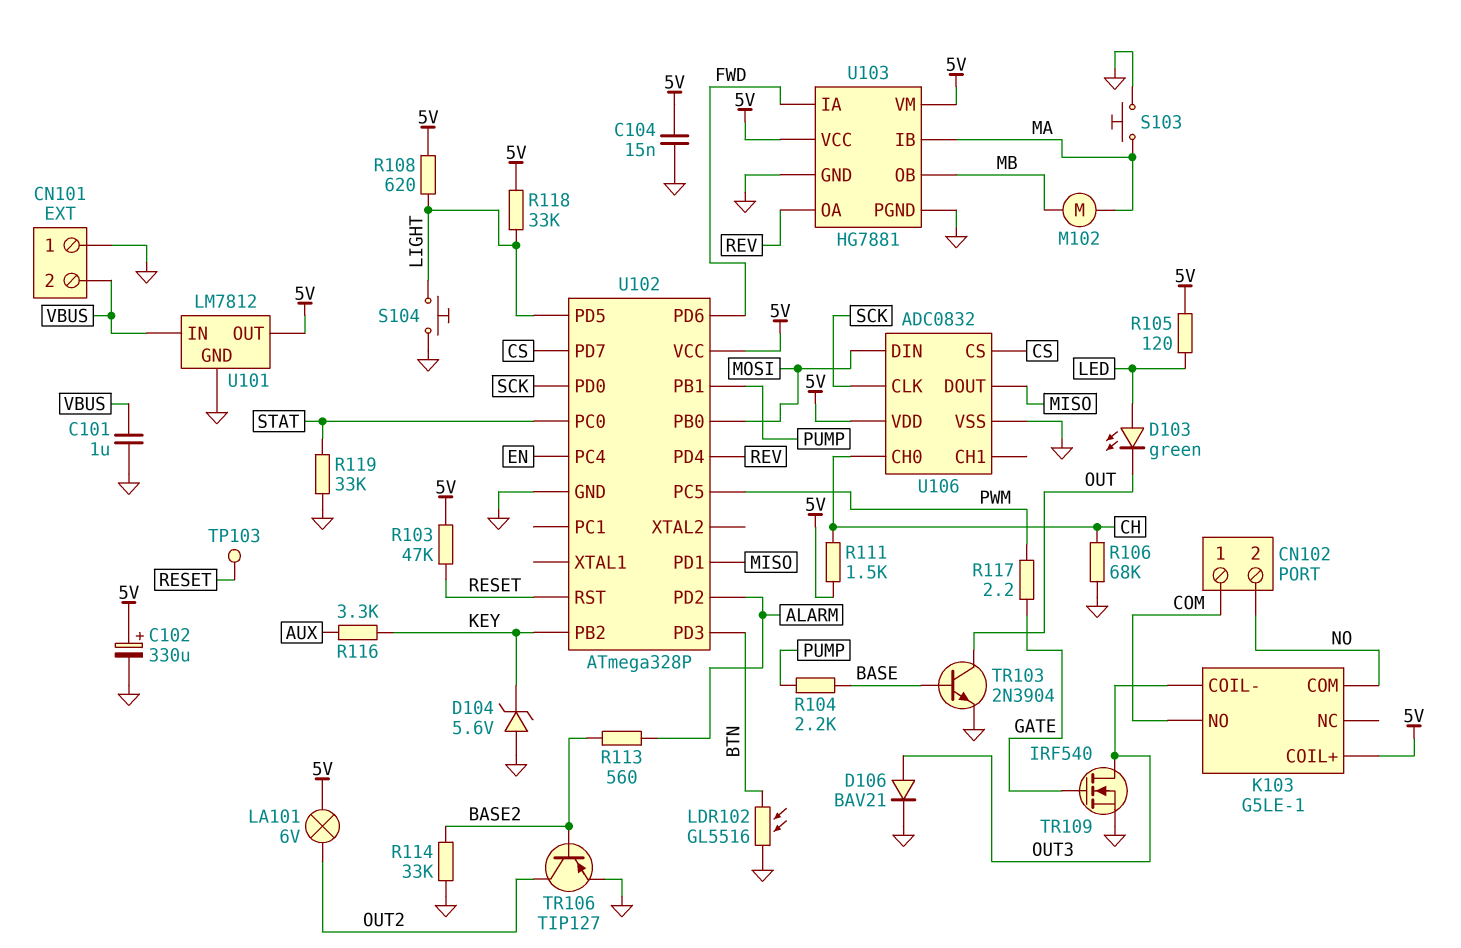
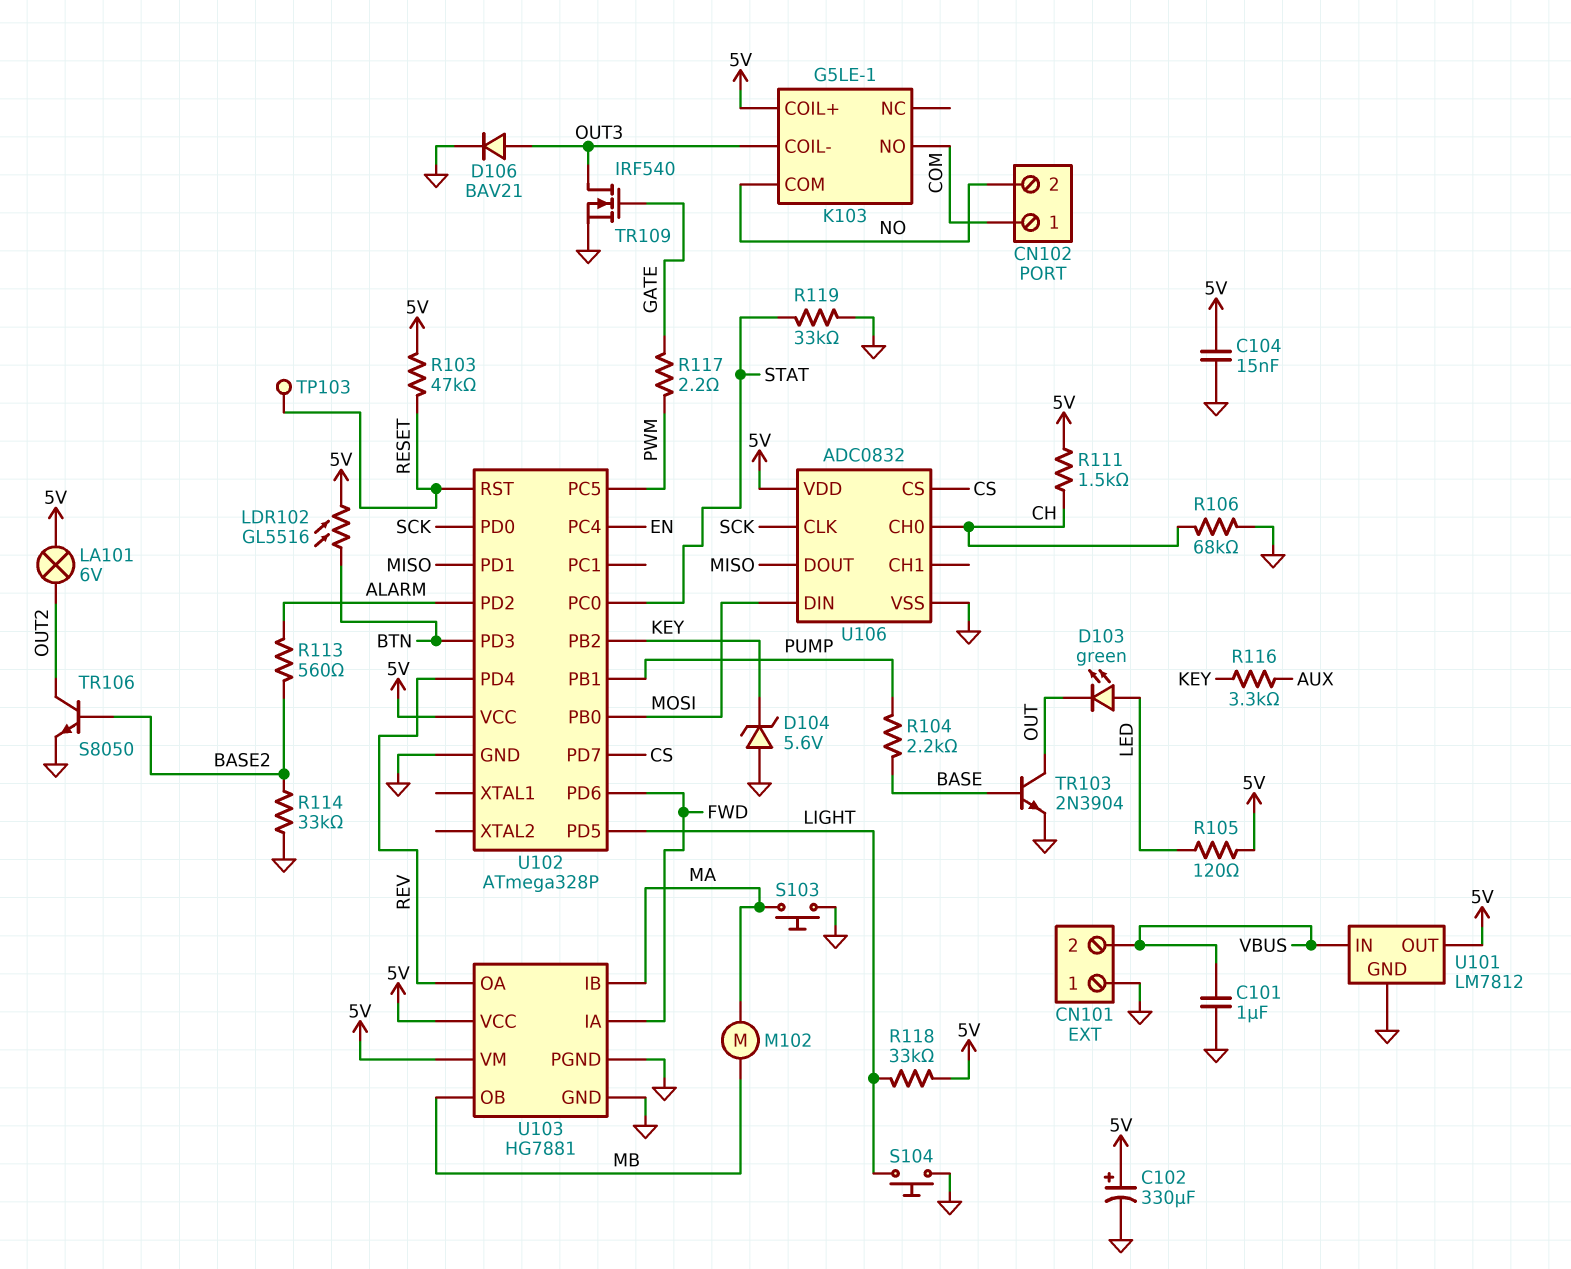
LDR102: GL5516 (BTN, GND) -> GL5516 (5V, BTN)
R108: 620 (5V, LIGHT) -> none
TR106: PNP TIP127 (B BASE2, C OUT2, E GND) -> NPN S8050 (B BASE2, C OUT2, E GND)

